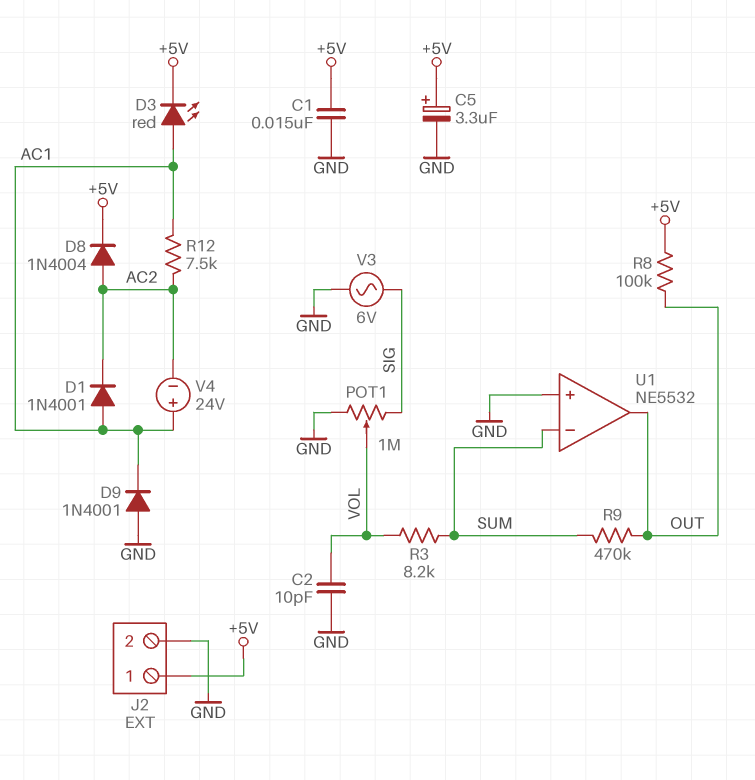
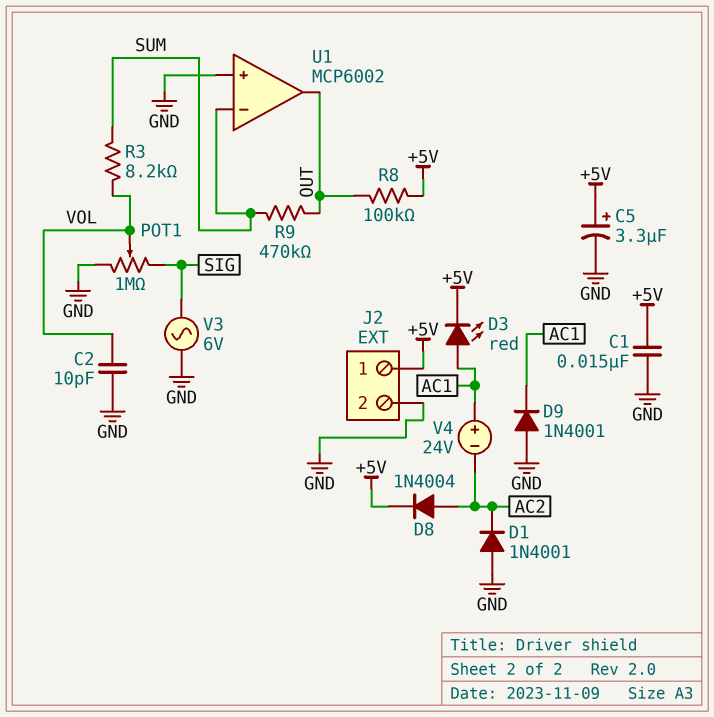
D1: diode 1N4001 (A AC1, K AC2) -> diode 1N4001 (A GND, K AC2)
R12: 7.5k (AC1, AC2) -> none
U1: NE5532 -> MCP6002

